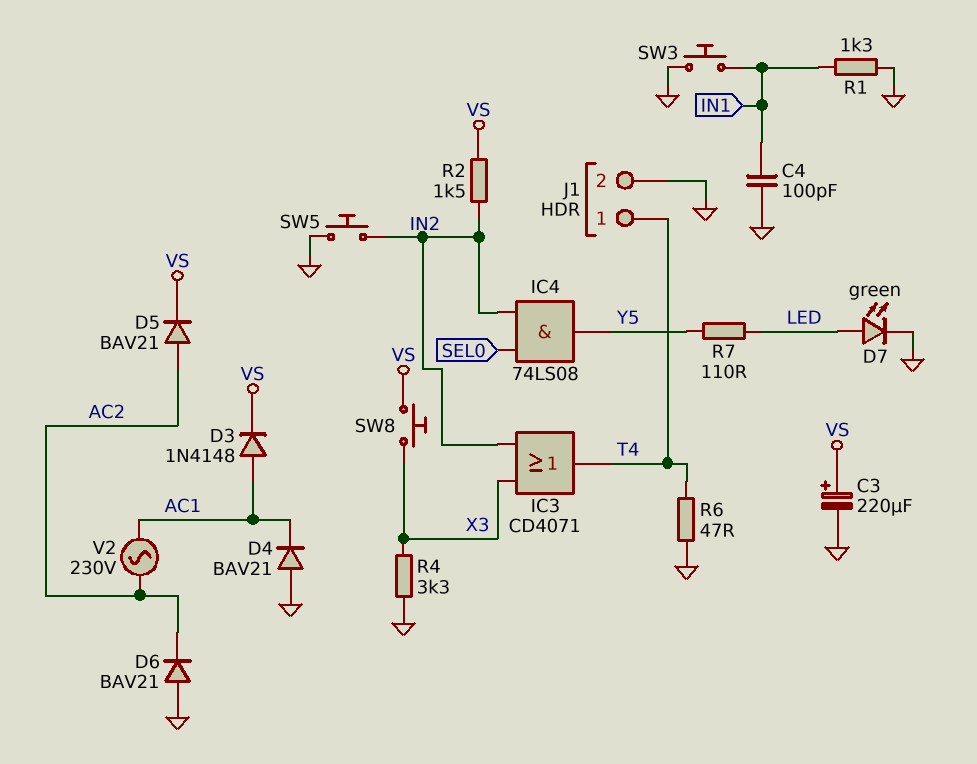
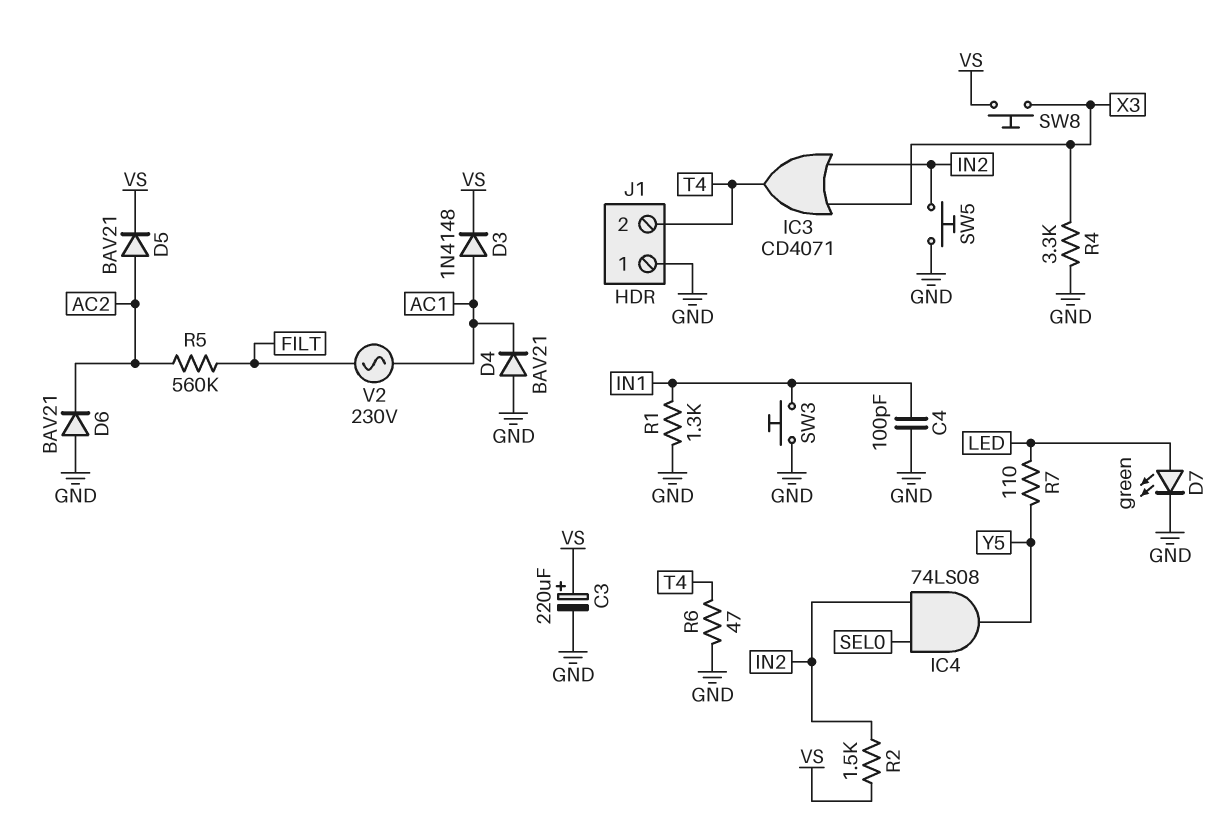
J1 pin 1: T4 -> GND
J1 pin 2: GND -> T4
R5: none -> 560k (AC2, FILT)
V2: AC 230V (AC1, AC2) -> AC 230V (AC1, FILT)

